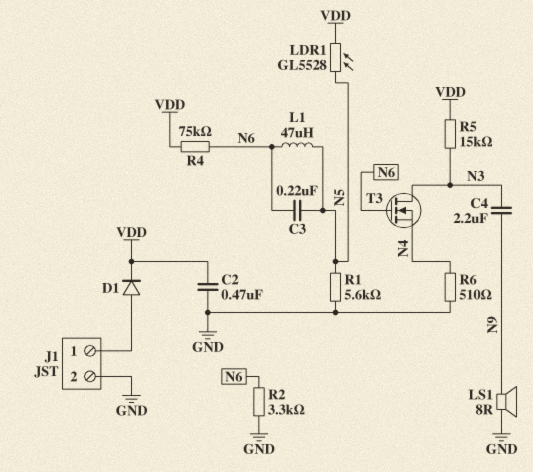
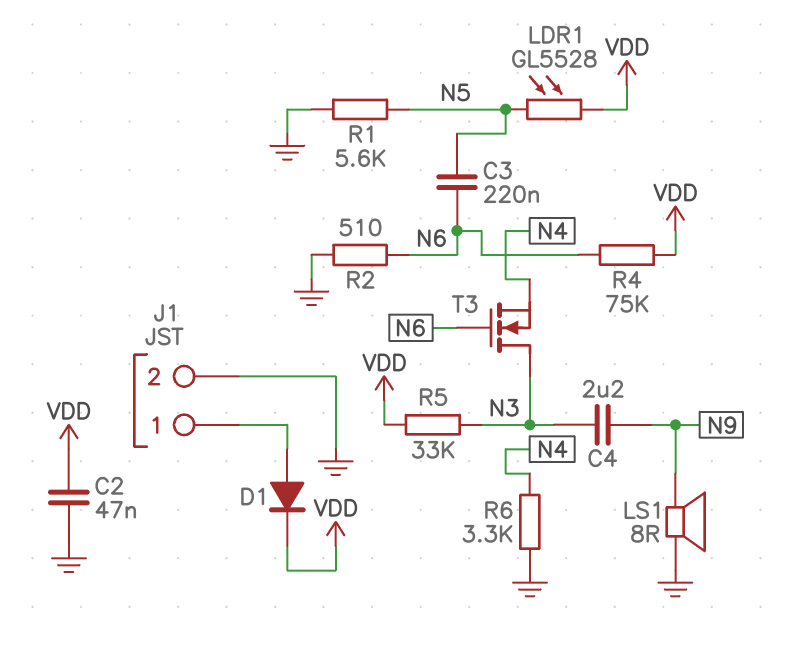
C2: 470nF (GND, VDD) -> 47nF (GND, VDD)
L1: 47uH (N5, N6) -> none
R2: 3.3k (GND, N6) -> 510 (GND, N6)
R5: 15k (N3, VDD) -> 33k (N3, VDD)
R6: 510 (GND, N4) -> 3.3k (GND, N4)

